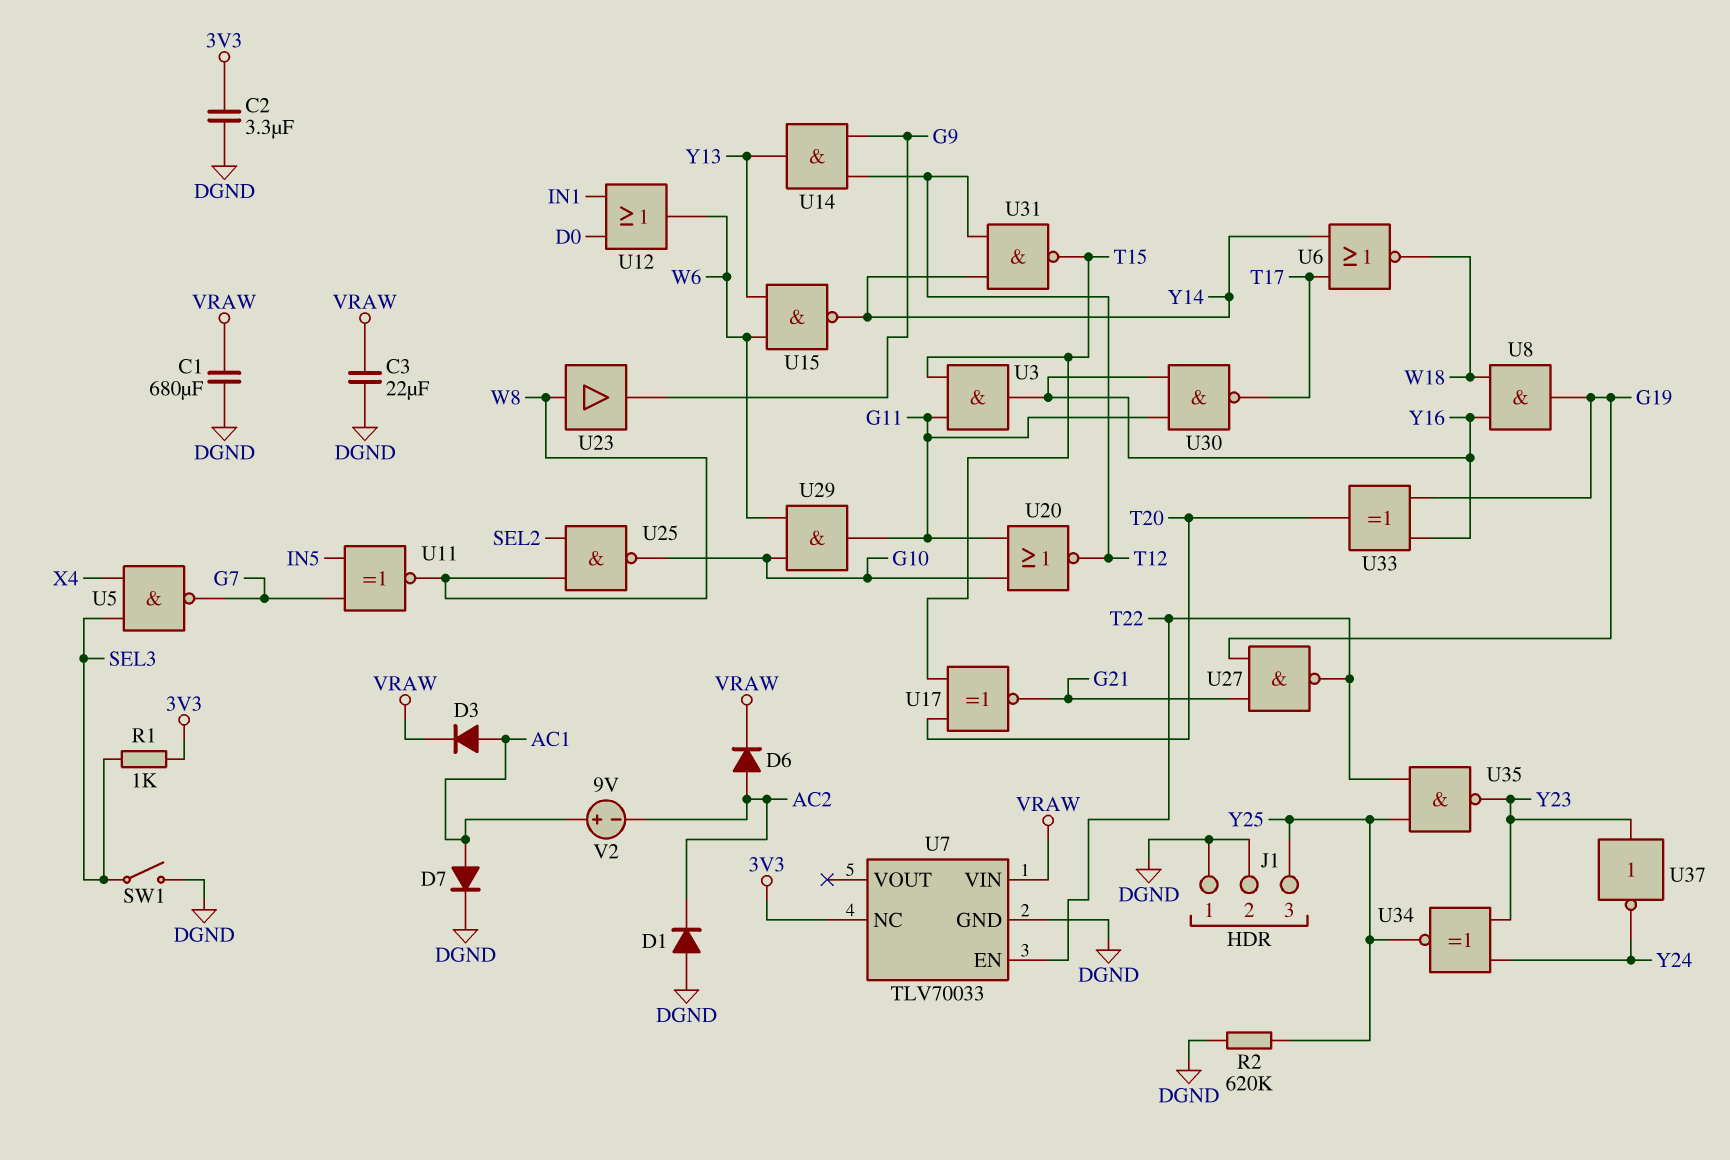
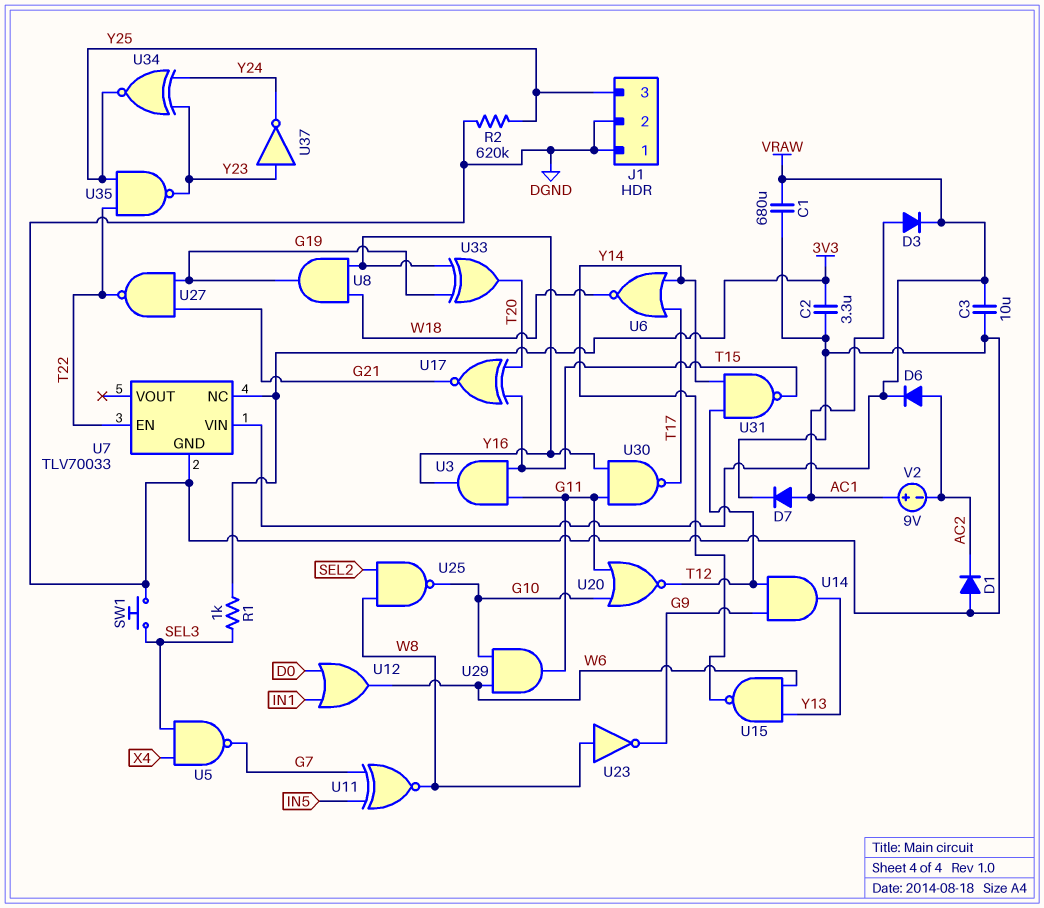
C3: 22uF (DGND, VRAW) -> 10uF (DGND, VRAW)
SW1: switch (DGND, SEL3) -> button (DGND, SEL3)
U23: buffer (in W8, out G9) -> NOT (in W8, out G9)

